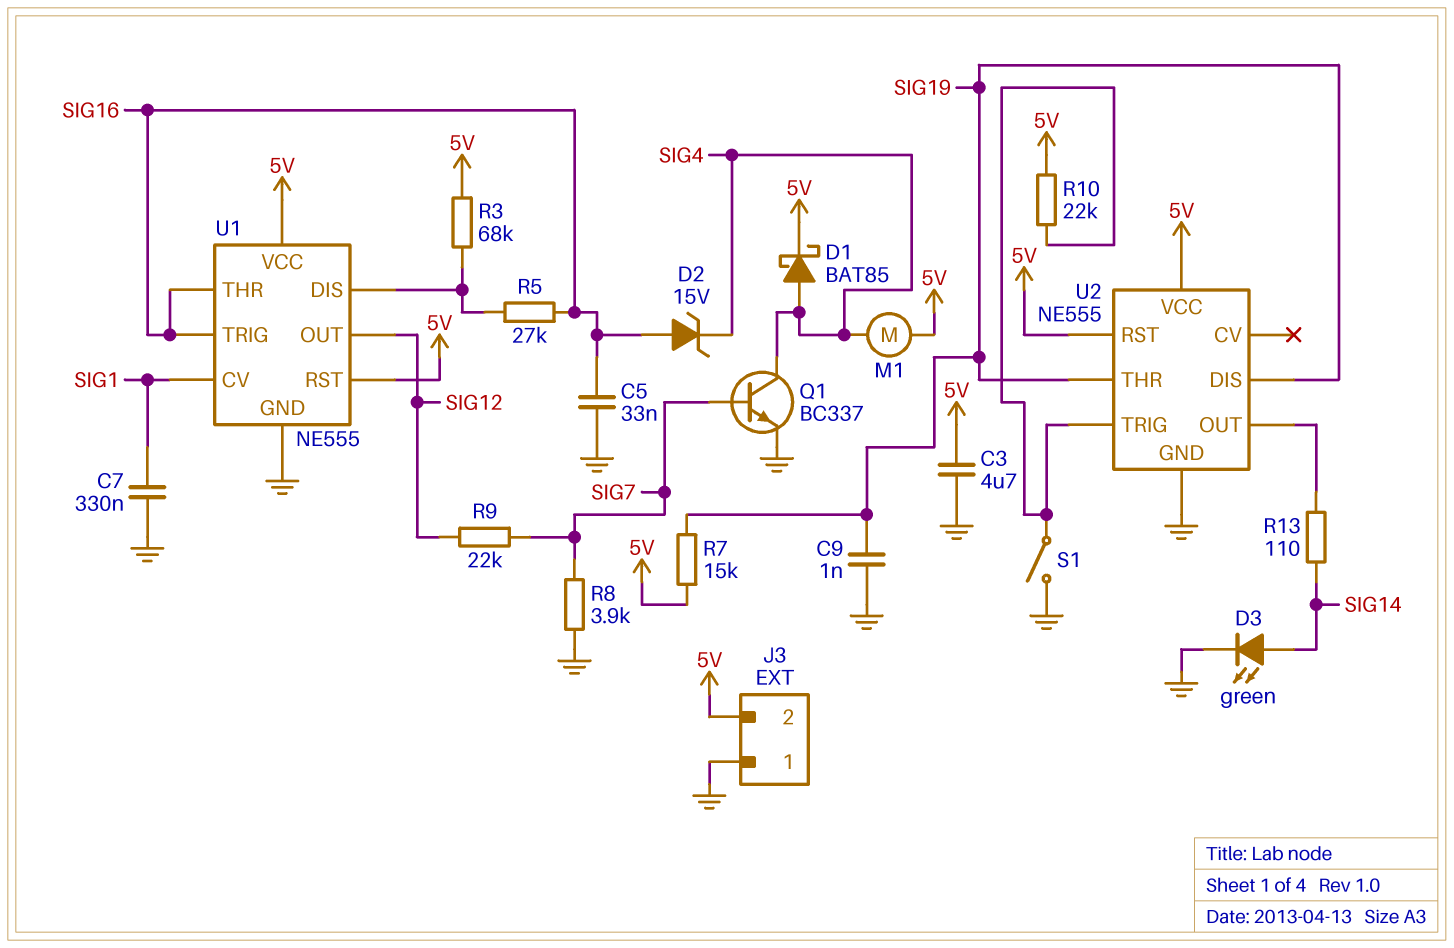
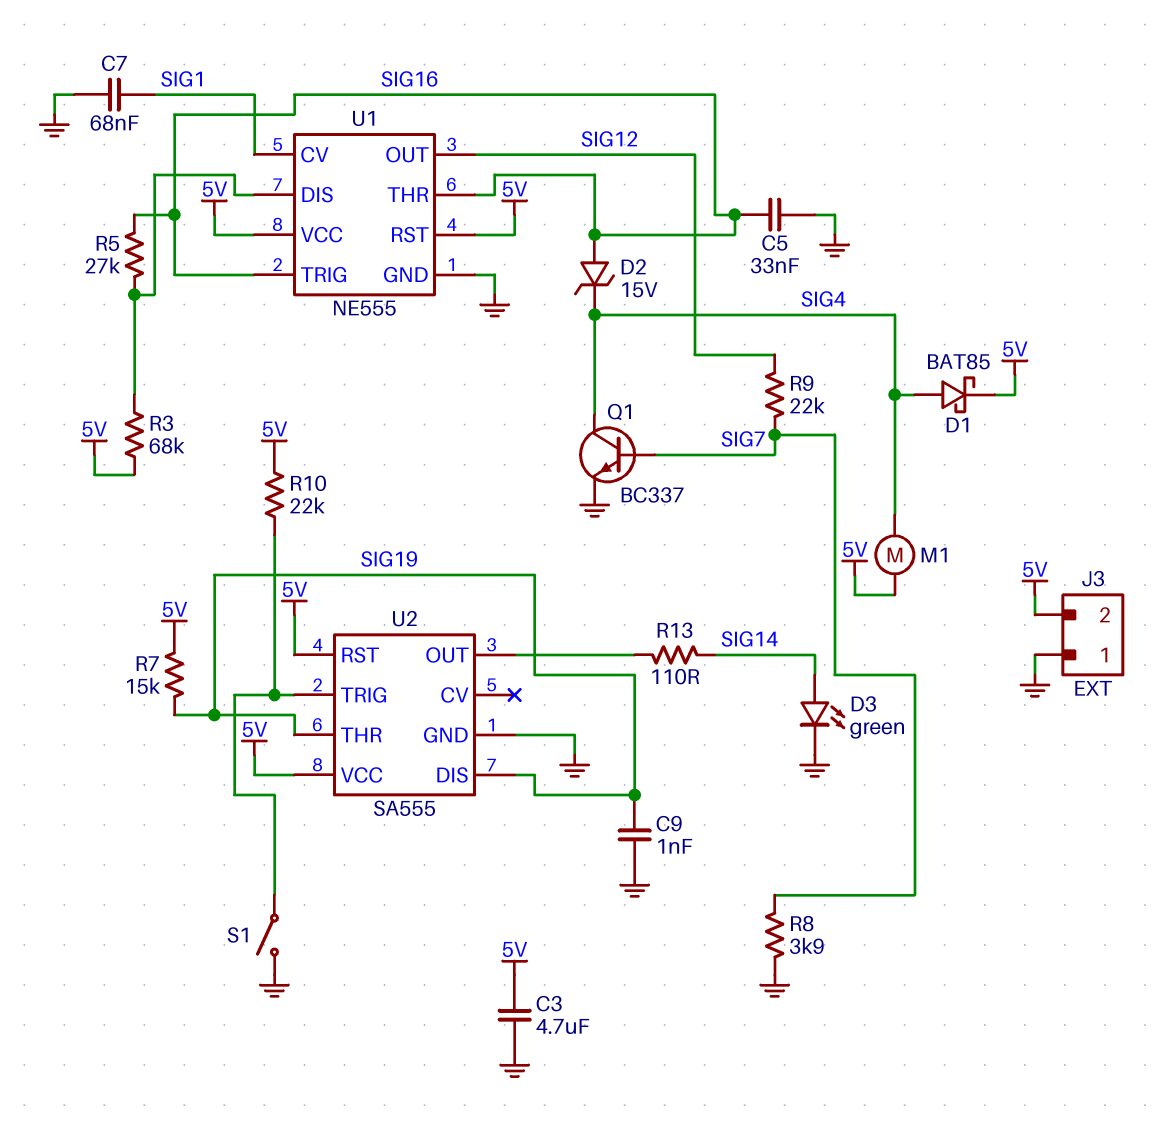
C7: 330nF (GND, SIG1) -> 68nF (GND, SIG1)
U2: NE555 -> SA555

